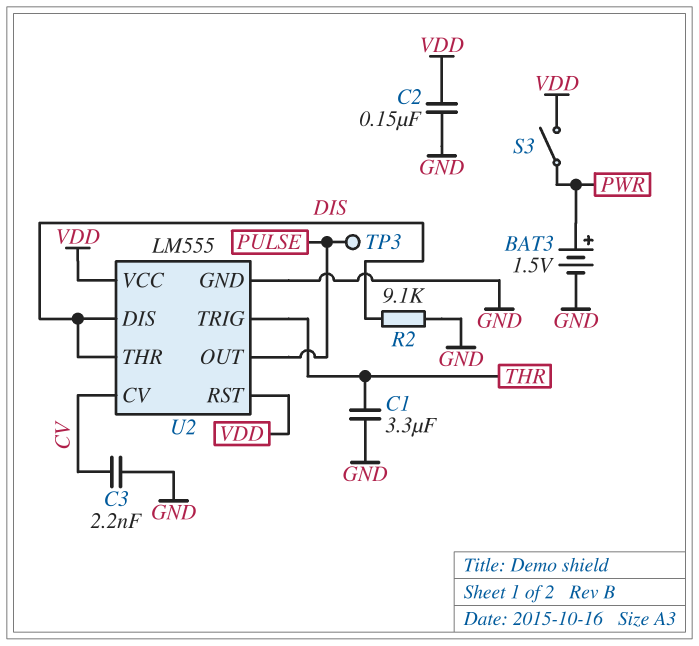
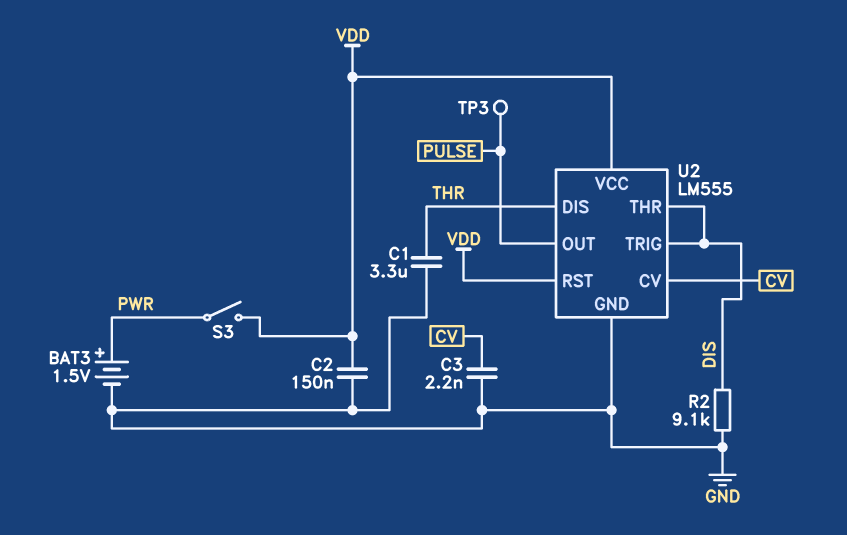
U2 pin DIS: DIS -> THR
U2 pin TRIG: THR -> DIS

